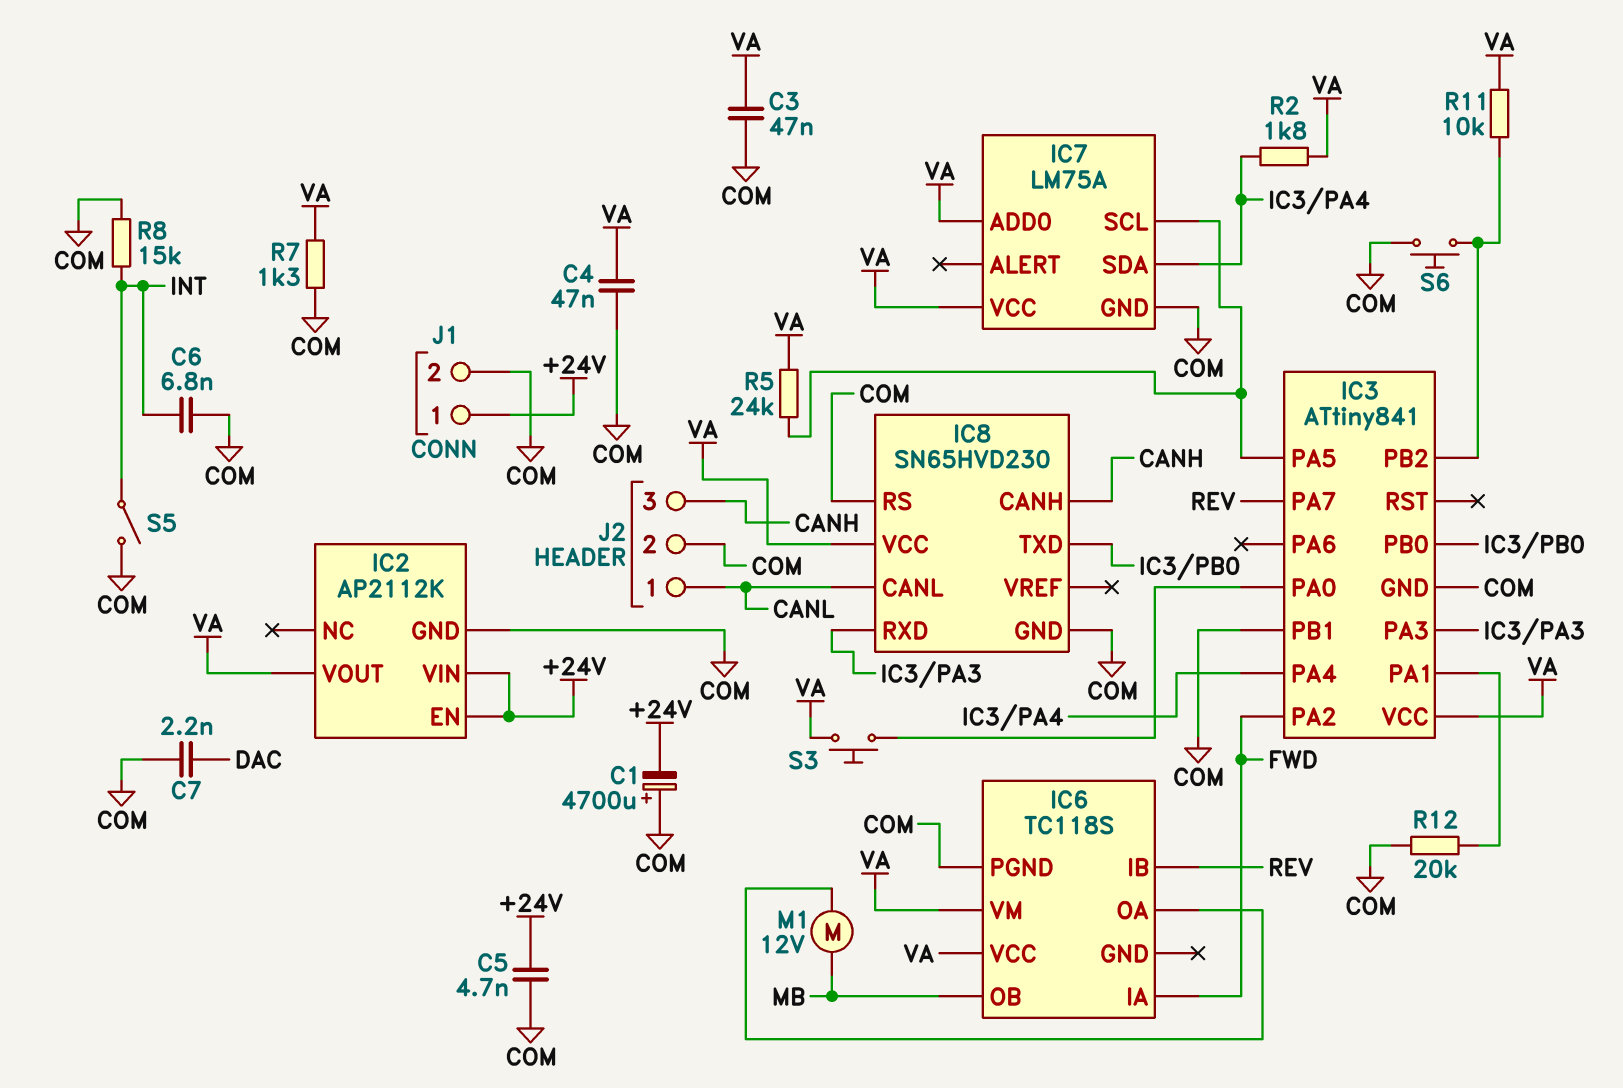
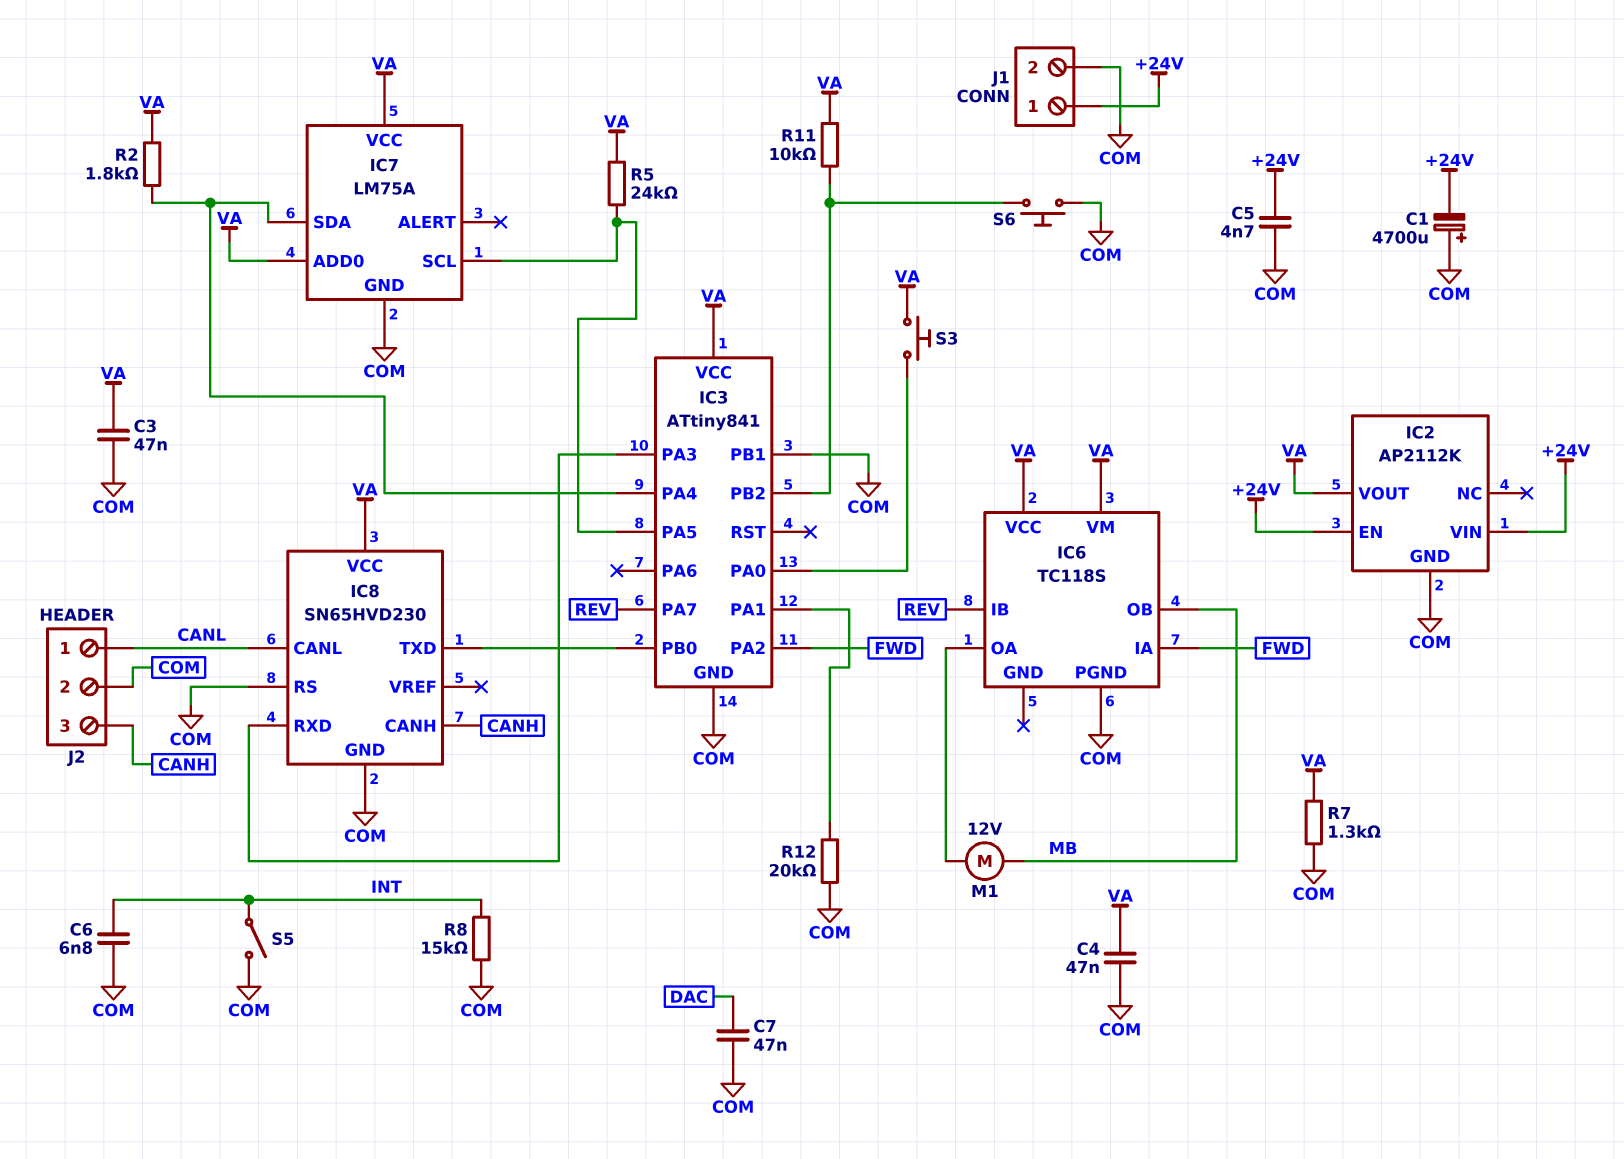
C7: 2.2nF (COM, DAC) -> 47nF (COM, DAC)

